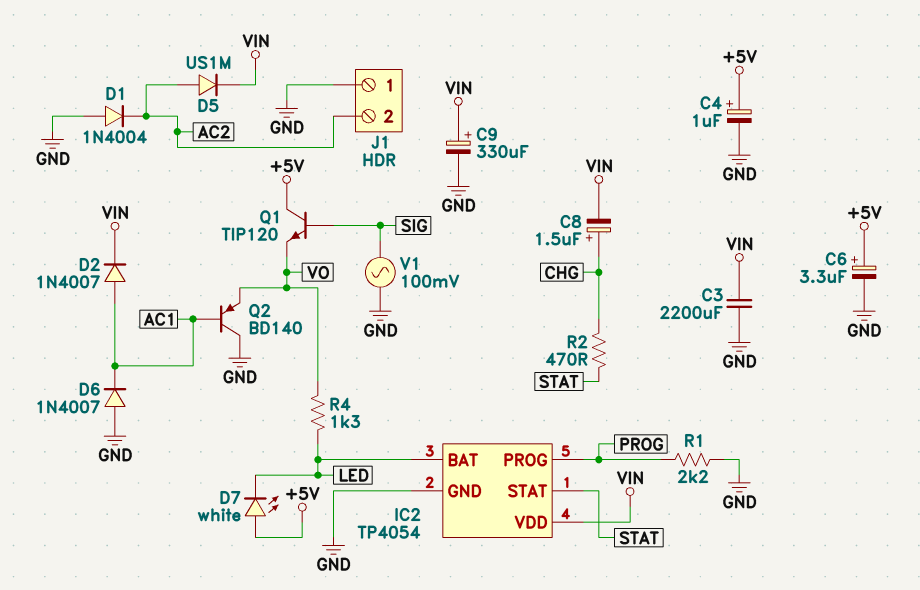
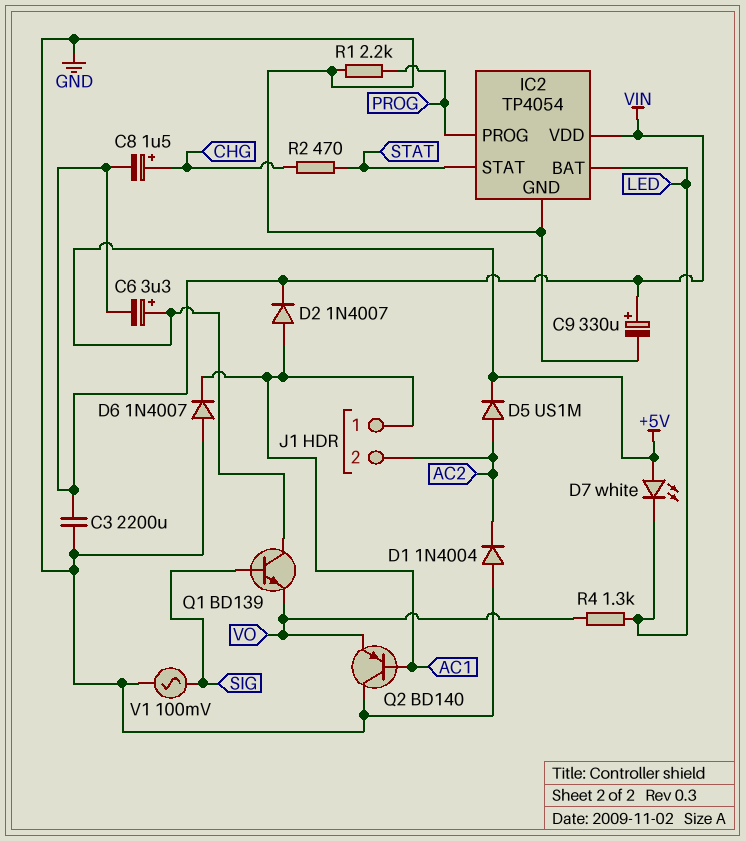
C4: 1uF (plus +5V, minus GND) -> none
C6: 3.3uF (plus +5V, minus GND) -> 3.3uF (plus +5V, minus VIN)
D5: diode US1M (A AC2, K VIN) -> diode US1M (A AC2, K +5V)
J1 pin 1: GND -> AC1
Q1: NPN TIP120 (B SIG, C +5V, E VO) -> NPN BD139 (B SIG, C +5V, E VO)

